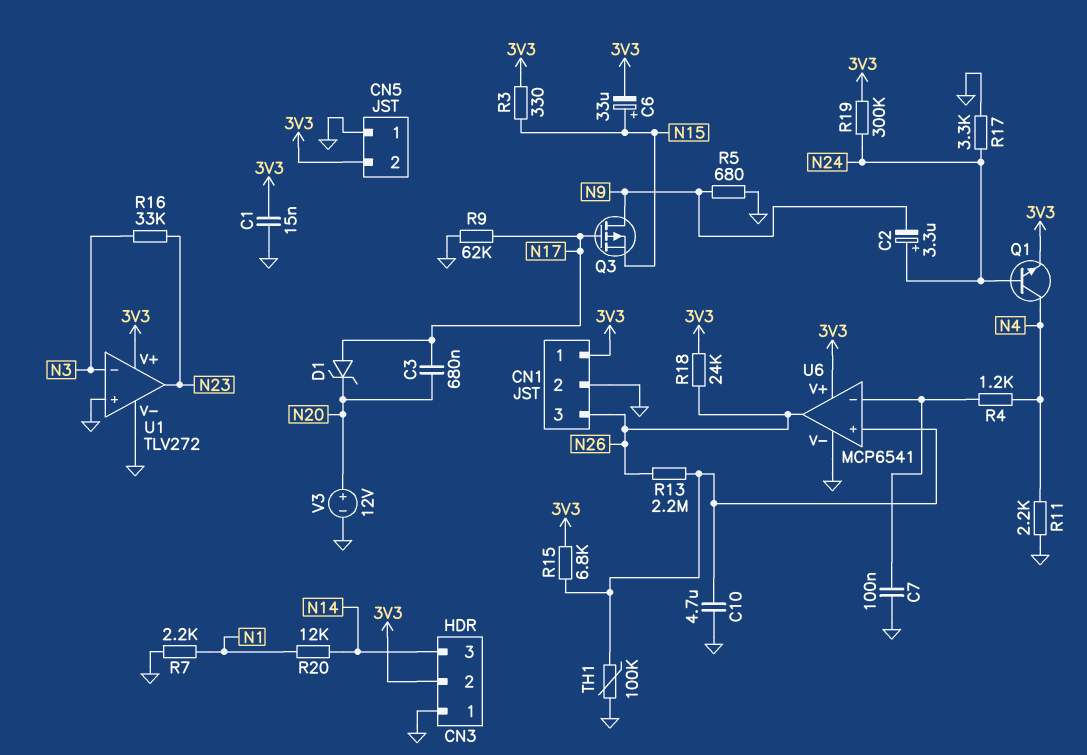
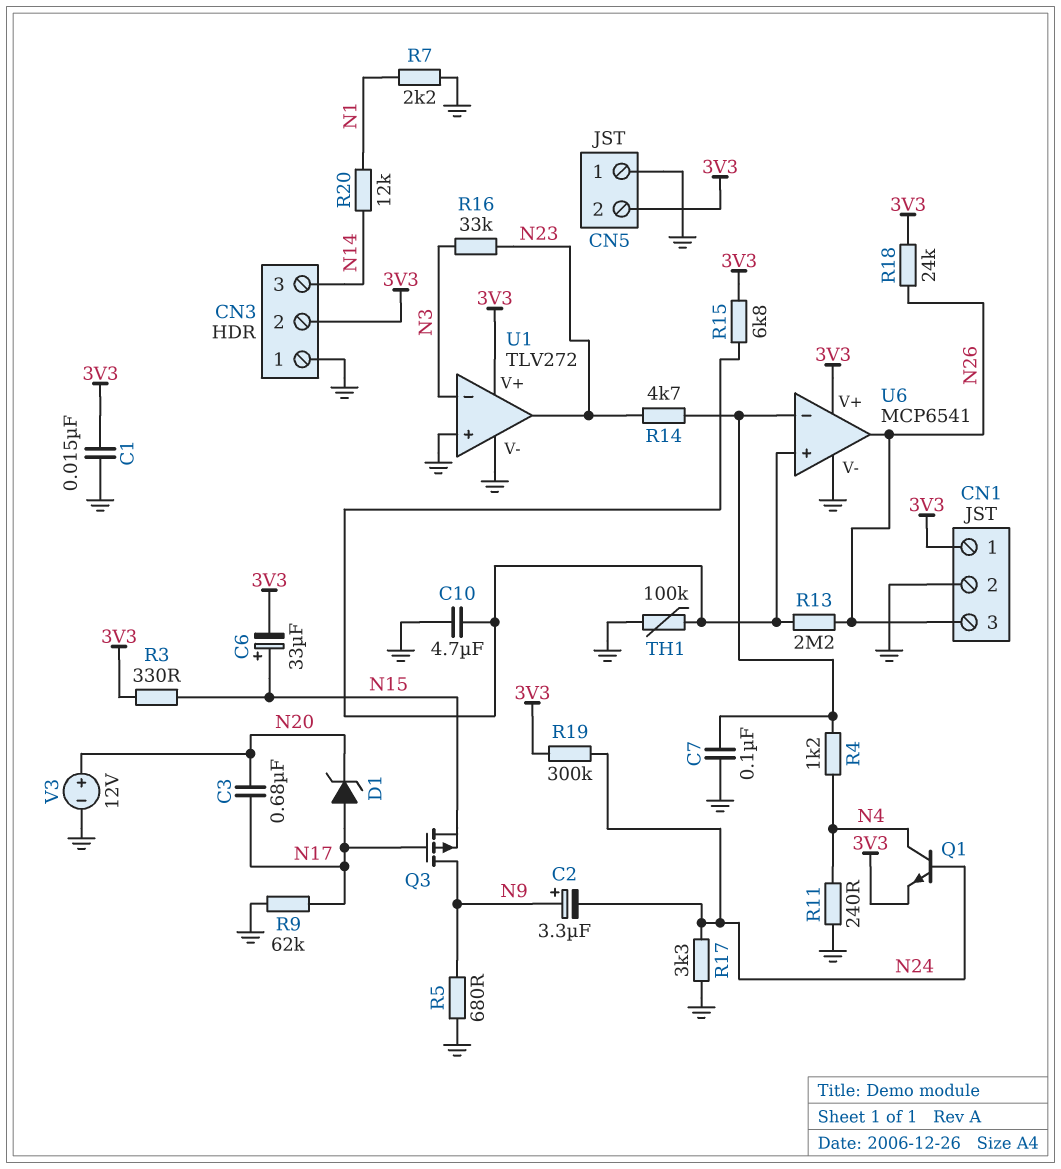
C2: 3.3uF (plus N24, minus N9) -> 3.3uF (plus N9, minus N24)
R11: 2.2k (GND, N4) -> 240 (GND, N4)
R14: none -> 4.7k (N23, U6/in-)

